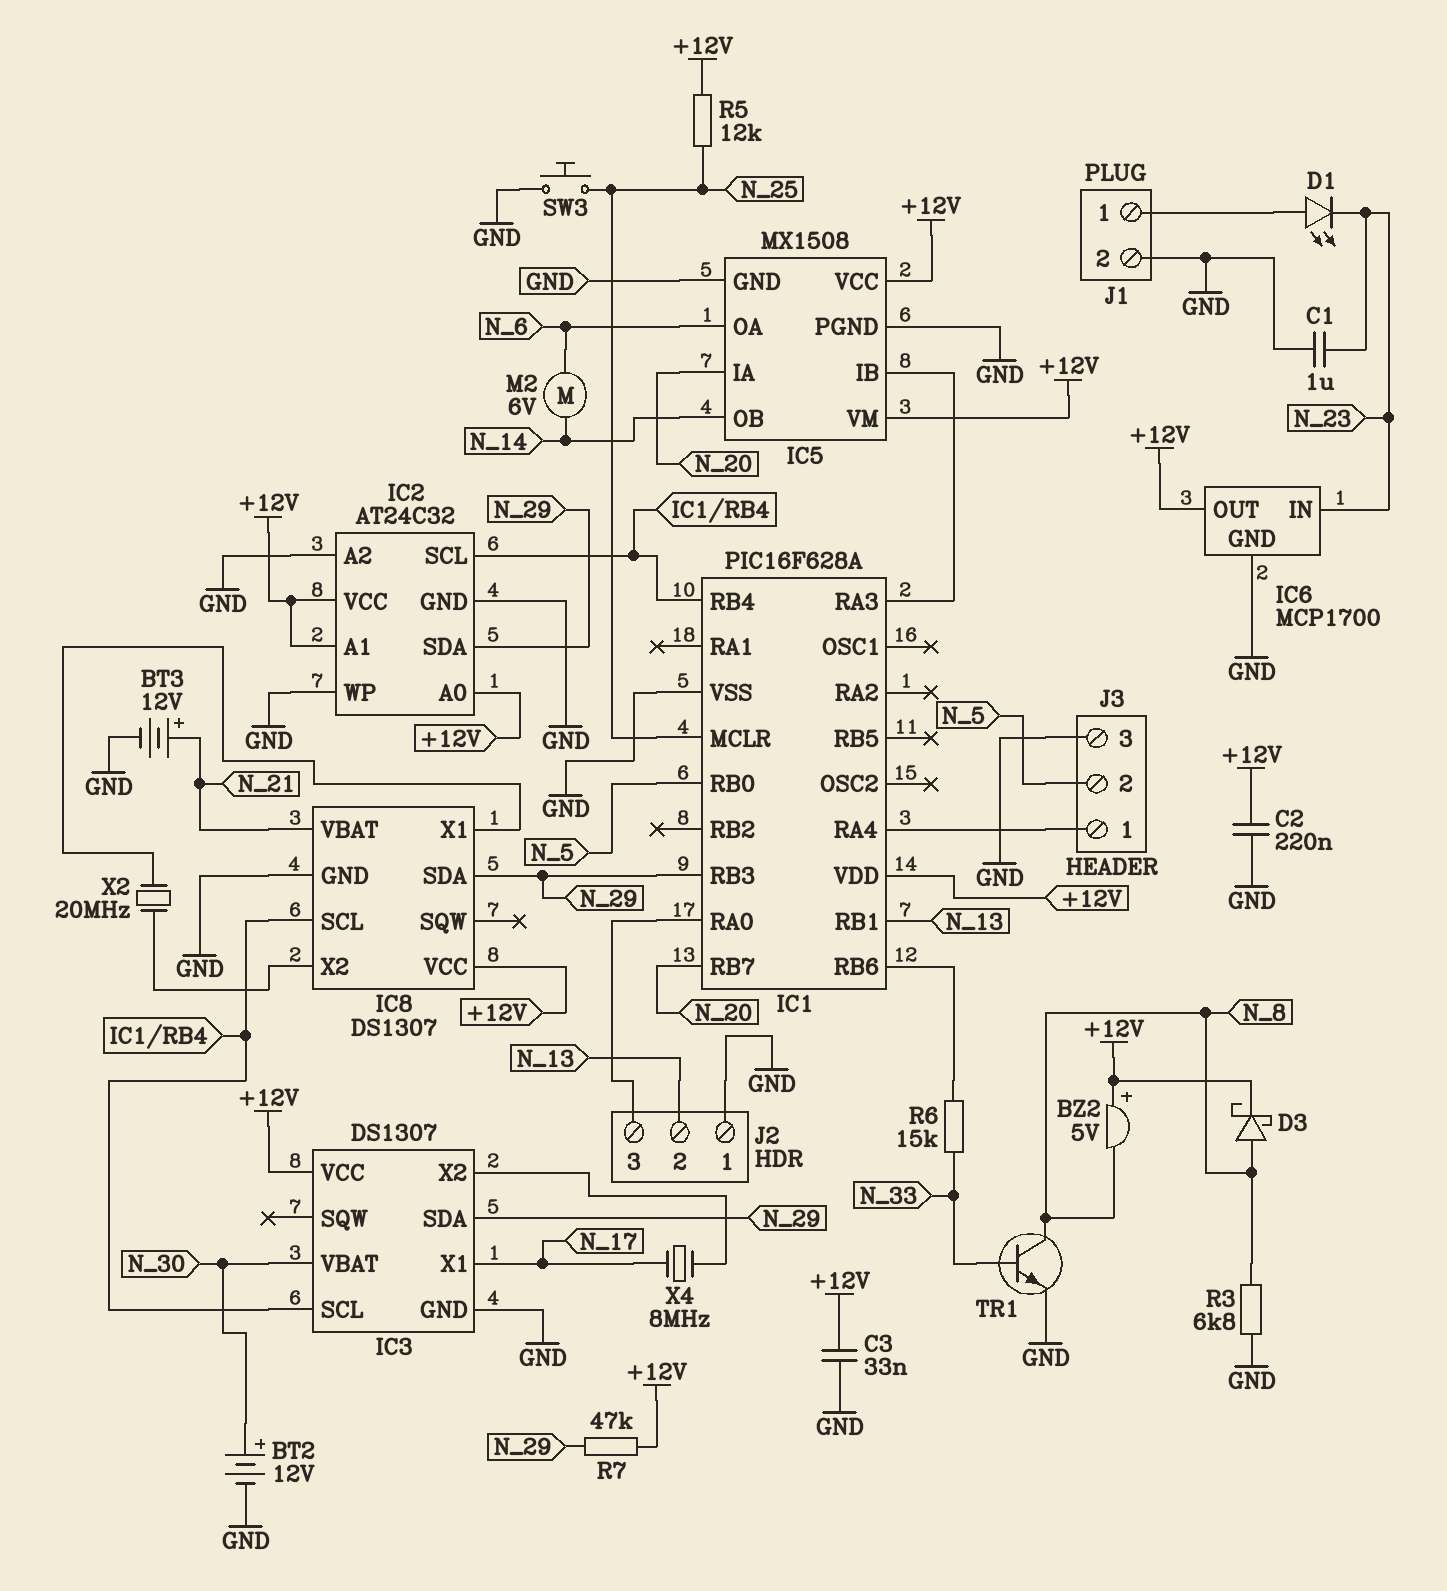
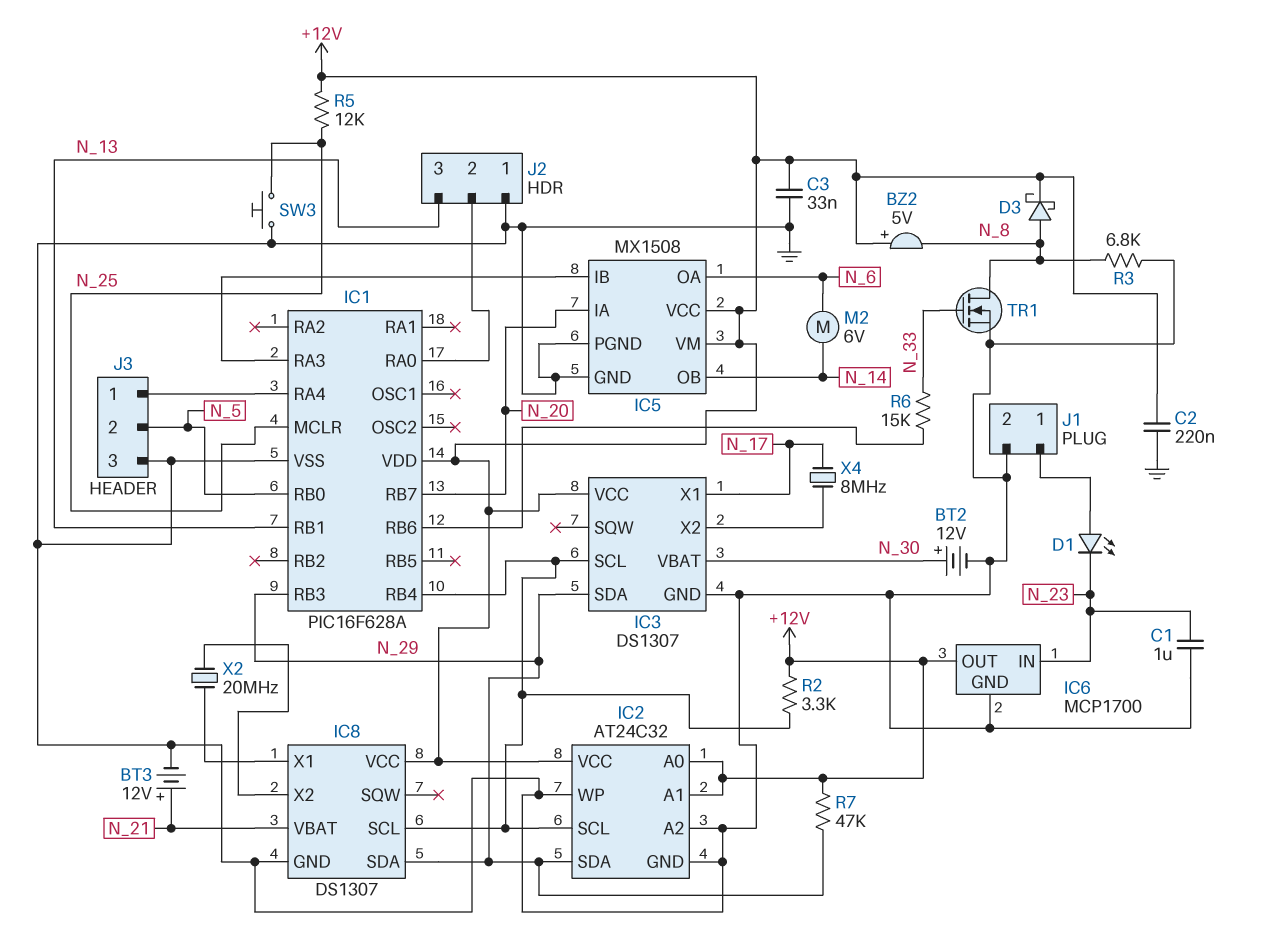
J2 pin 2: N_13 -> IC1/RA0
J2 pin 3: IC1/RA0 -> N_13
R2: none -> 3.3k (+12V, IC1/RB4)
TR1: NPN (B N_33, C N_8, E GND) -> NMOS (G N_33, D N_8, S GND)

